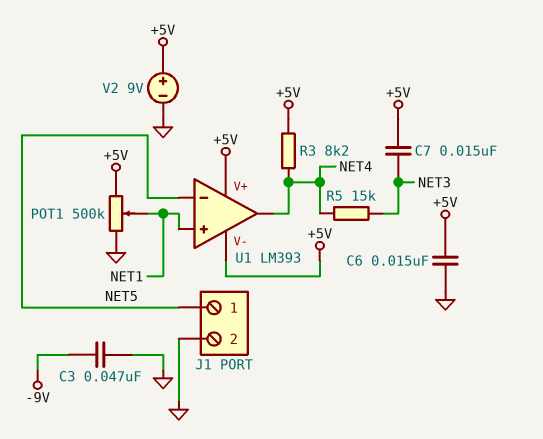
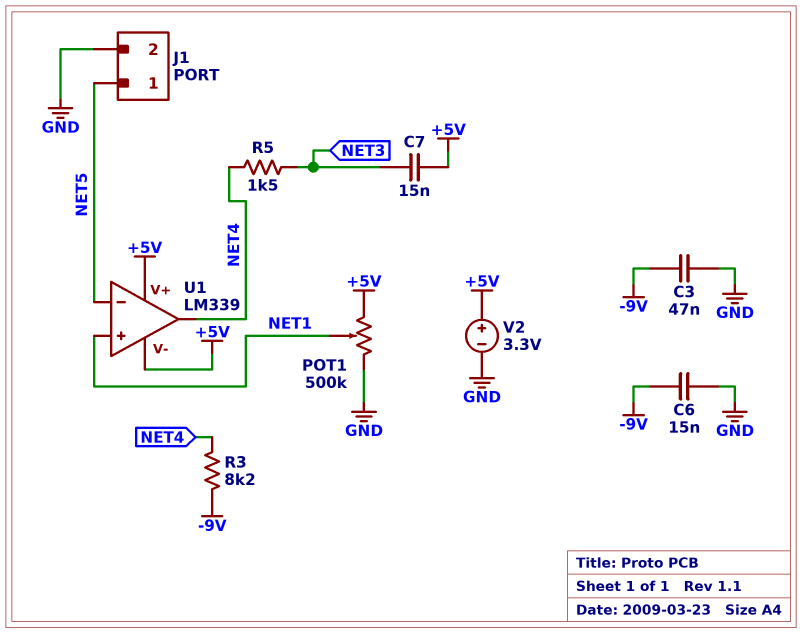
C6: 15nF (+5V, GND) -> 15nF (-9V, GND)
R3: 8.2k (+5V, NET4) -> 8.2k (-9V, NET4)
R5: 15k (NET3, NET4) -> 1.5k (NET3, NET4)
U1: LM393 -> LM339
V2: 9V (plus +5V, minus GND) -> 3.3V (plus +5V, minus GND)

